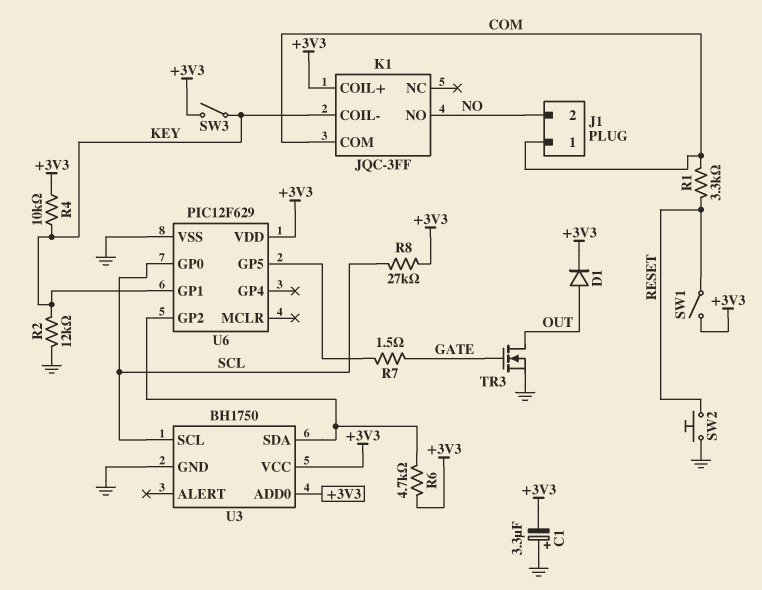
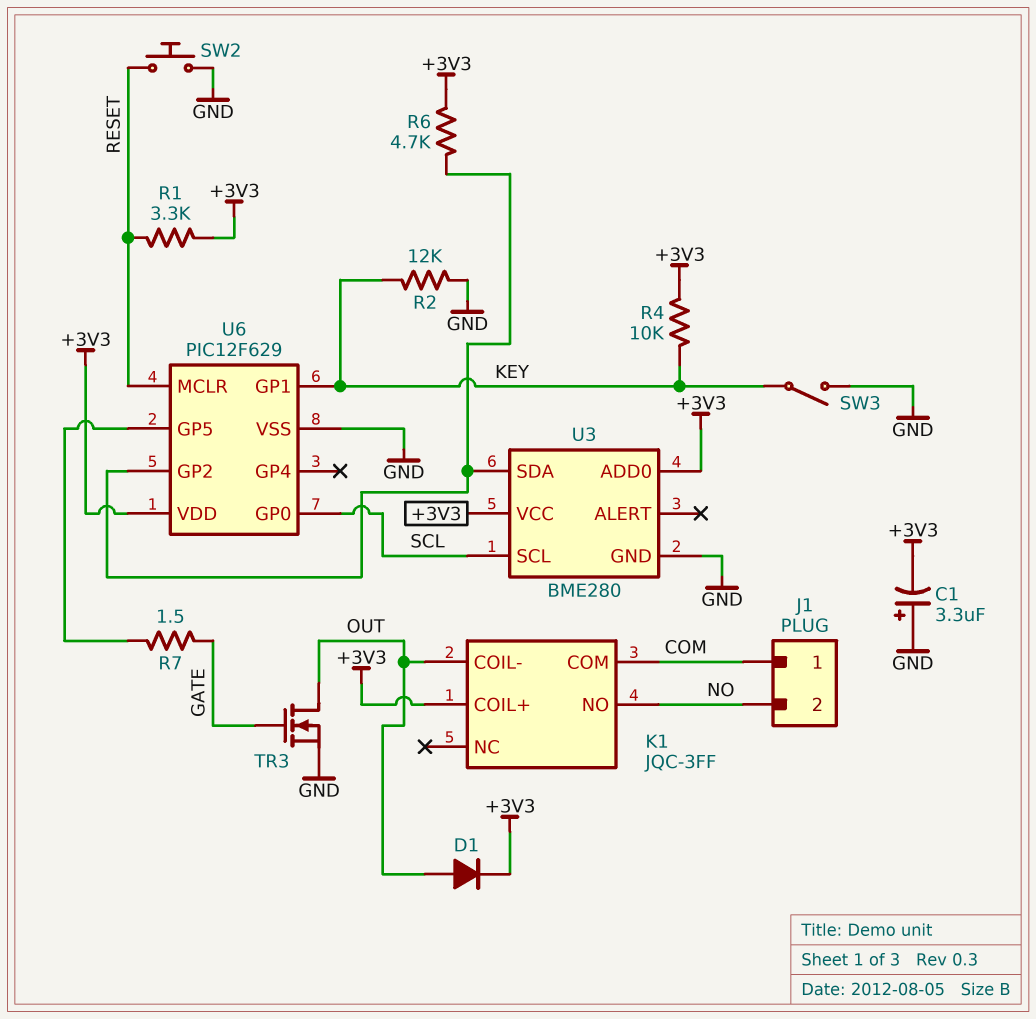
K1 pin COIL-: KEY -> OUT
R1: 3.3k (COM, RESET) -> 3.3k (+3V3, RESET)
R8: 27k (+3V3, SCL) -> none
SW1: switch (+3V3, RESET) -> none
SW3: switch (+3V3, KEY) -> switch (GND, KEY)
U3: BH1750 -> BME280
U6 pin MCLR: none -> RESET

